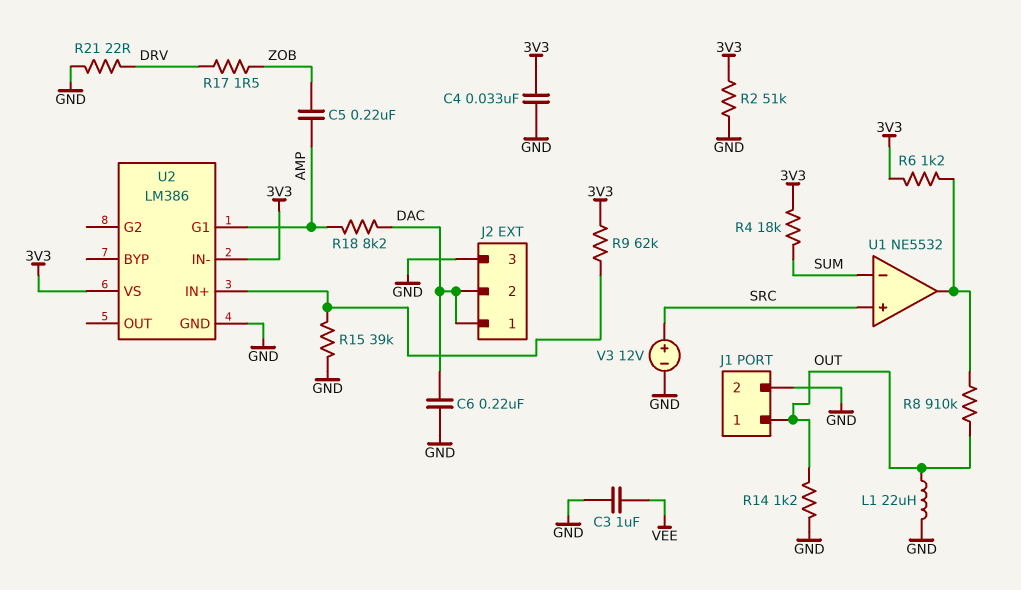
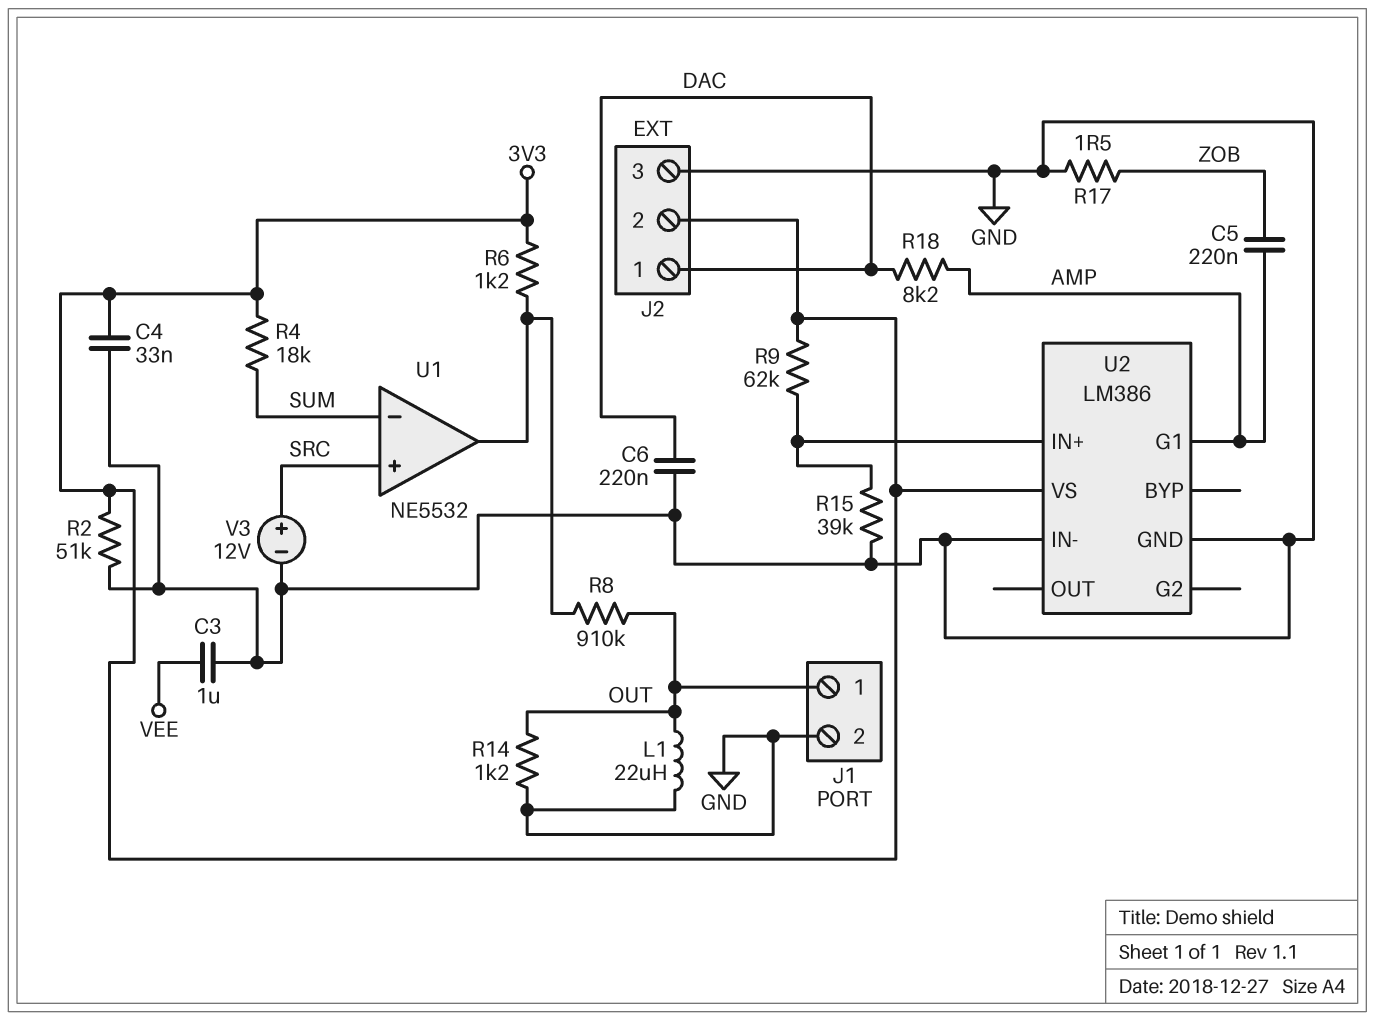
J2 pin 2: DAC -> 3V3
R17: 1.5 (DRV, ZOB) -> 1.5 (GND, ZOB)
R21: 22 (DRV, GND) -> none
U2 pin IN-: 3V3 -> GND

